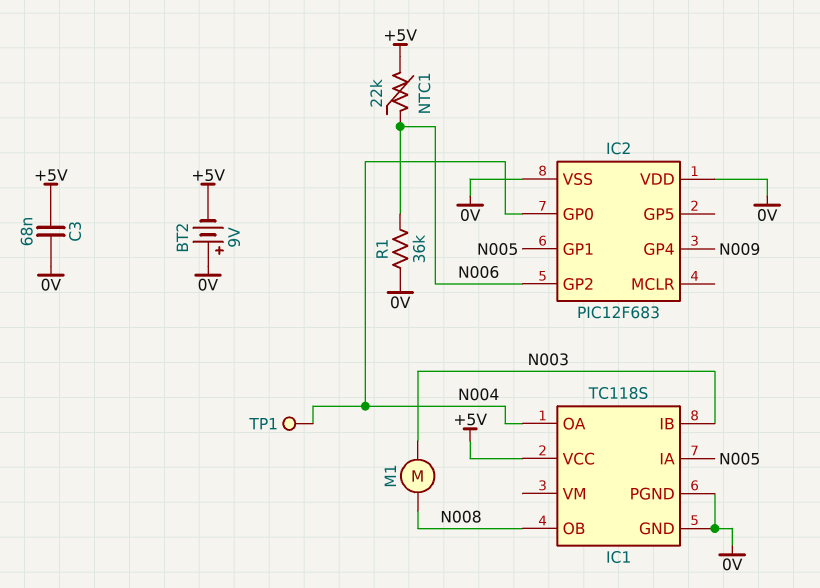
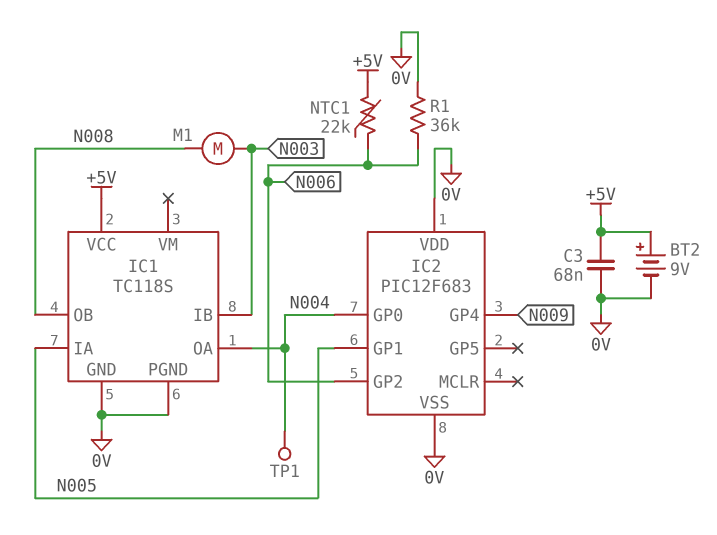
BT2: 9V (plus 0V, minus +5V) -> 9V (plus +5V, minus 0V)

